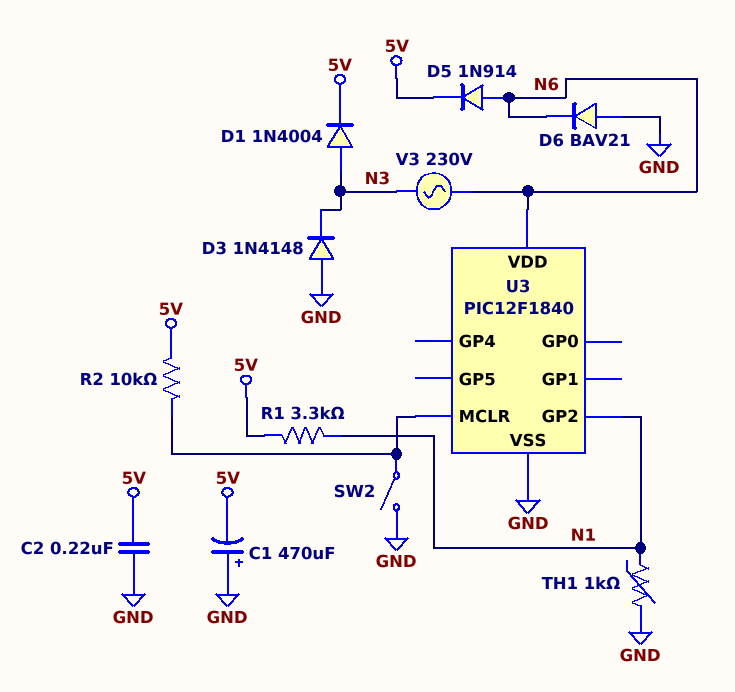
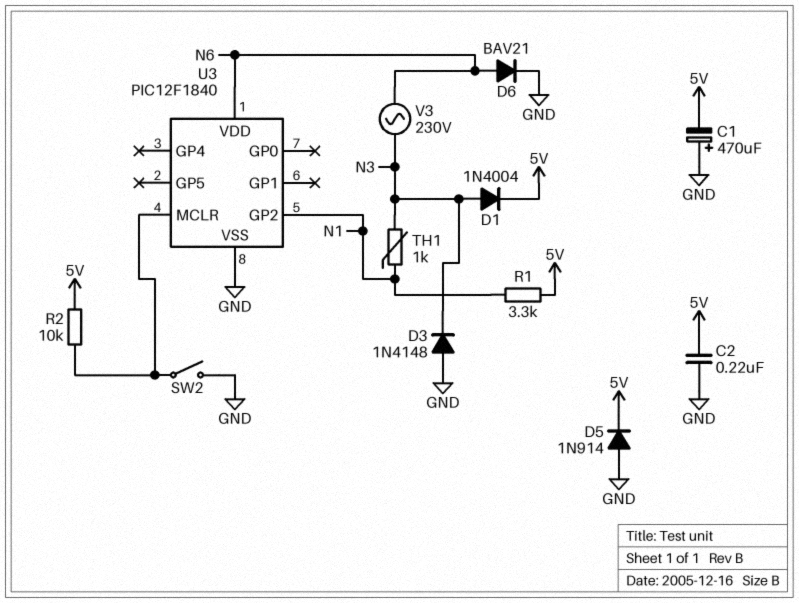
D5: diode 1N914 (A N6, K 5V) -> diode 1N914 (A GND, K 5V)
D6: diode BAV21 (A GND, K N6) -> diode BAV21 (A N6, K GND)
TH1: 1k (GND, N1) -> 1k (N1, N3)

